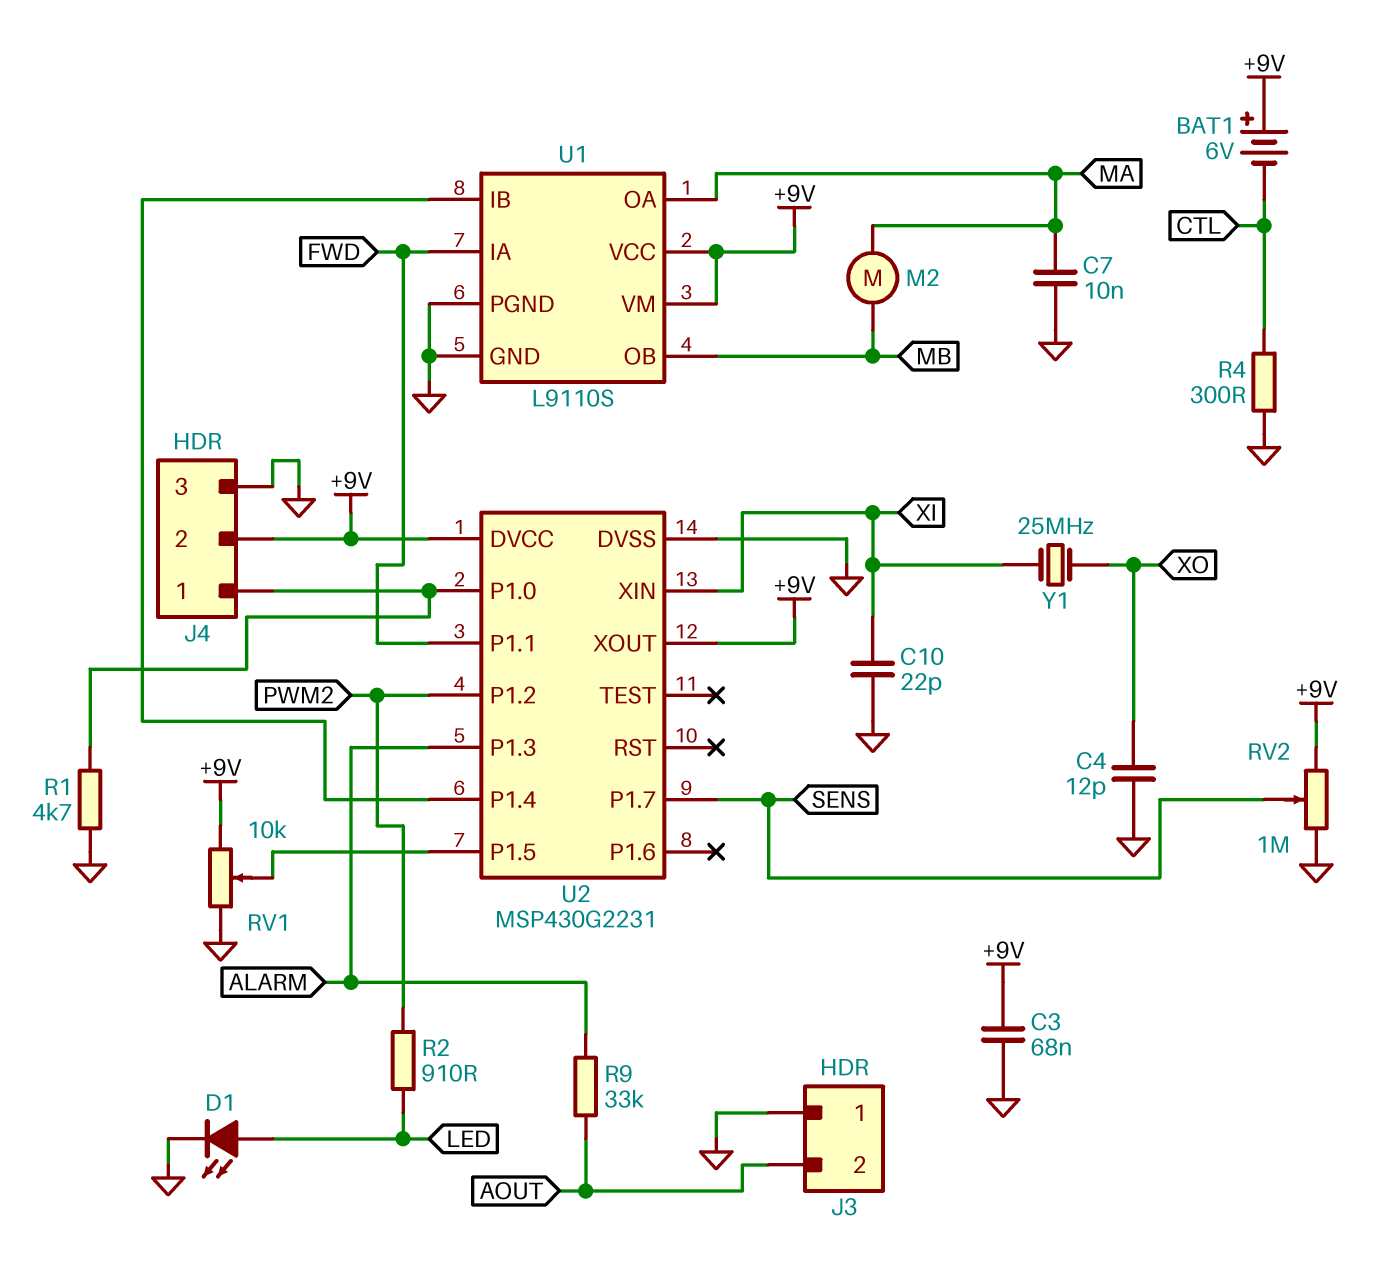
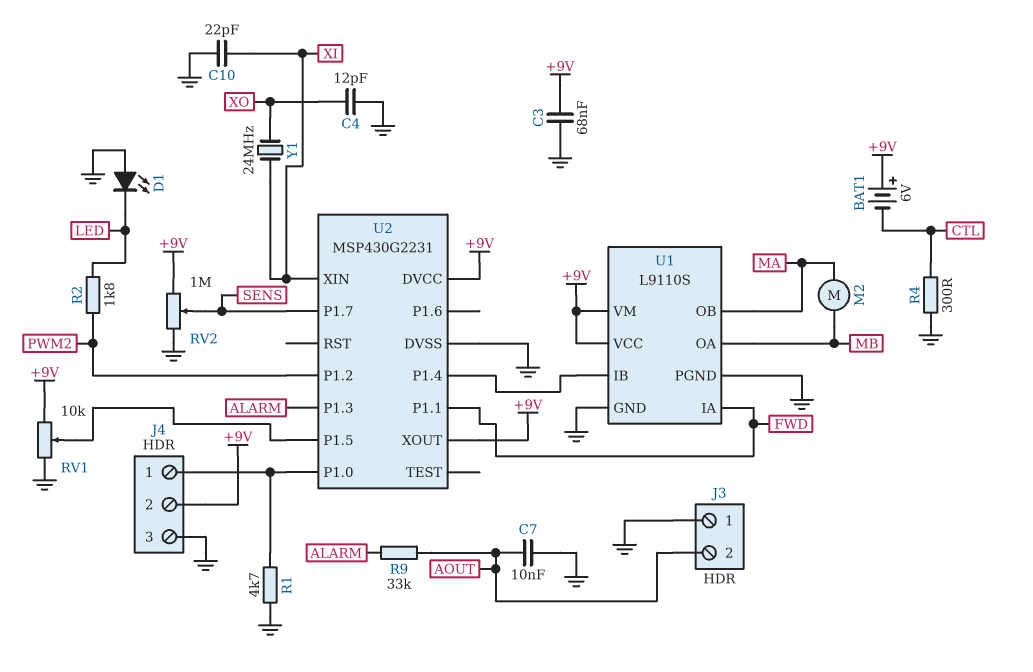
C7: 10nF (GND, MA) -> 10nF (AOUT, GND)
D1: LED (A LED, K GND) -> LED (A GND, K LED)
R2: 910 (LED, PWM2) -> 1.8k (LED, PWM2)
U1 pin OA: MA -> MB
U1 pin OB: MB -> MA
Y1: 25MHz (XI, XO) -> 24MHz (XI, XO)

